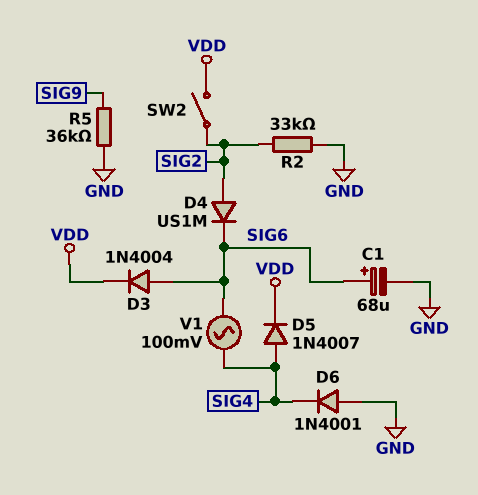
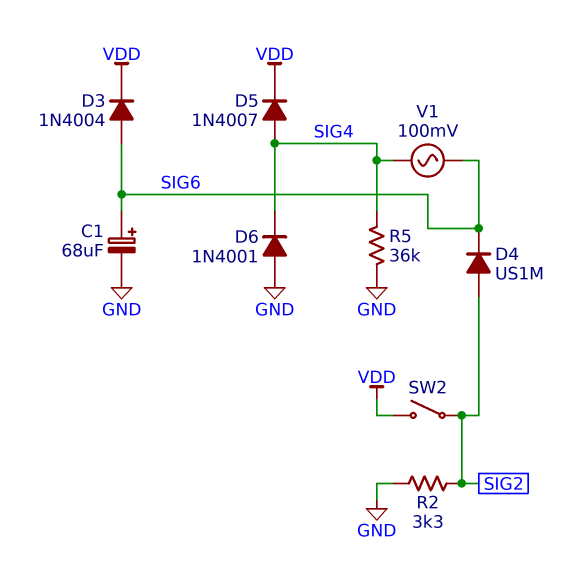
R2: 33k (GND, SIG2) -> 3.3k (GND, SIG2)
R5: 36k (GND, SIG9) -> 36k (GND, SIG4)

